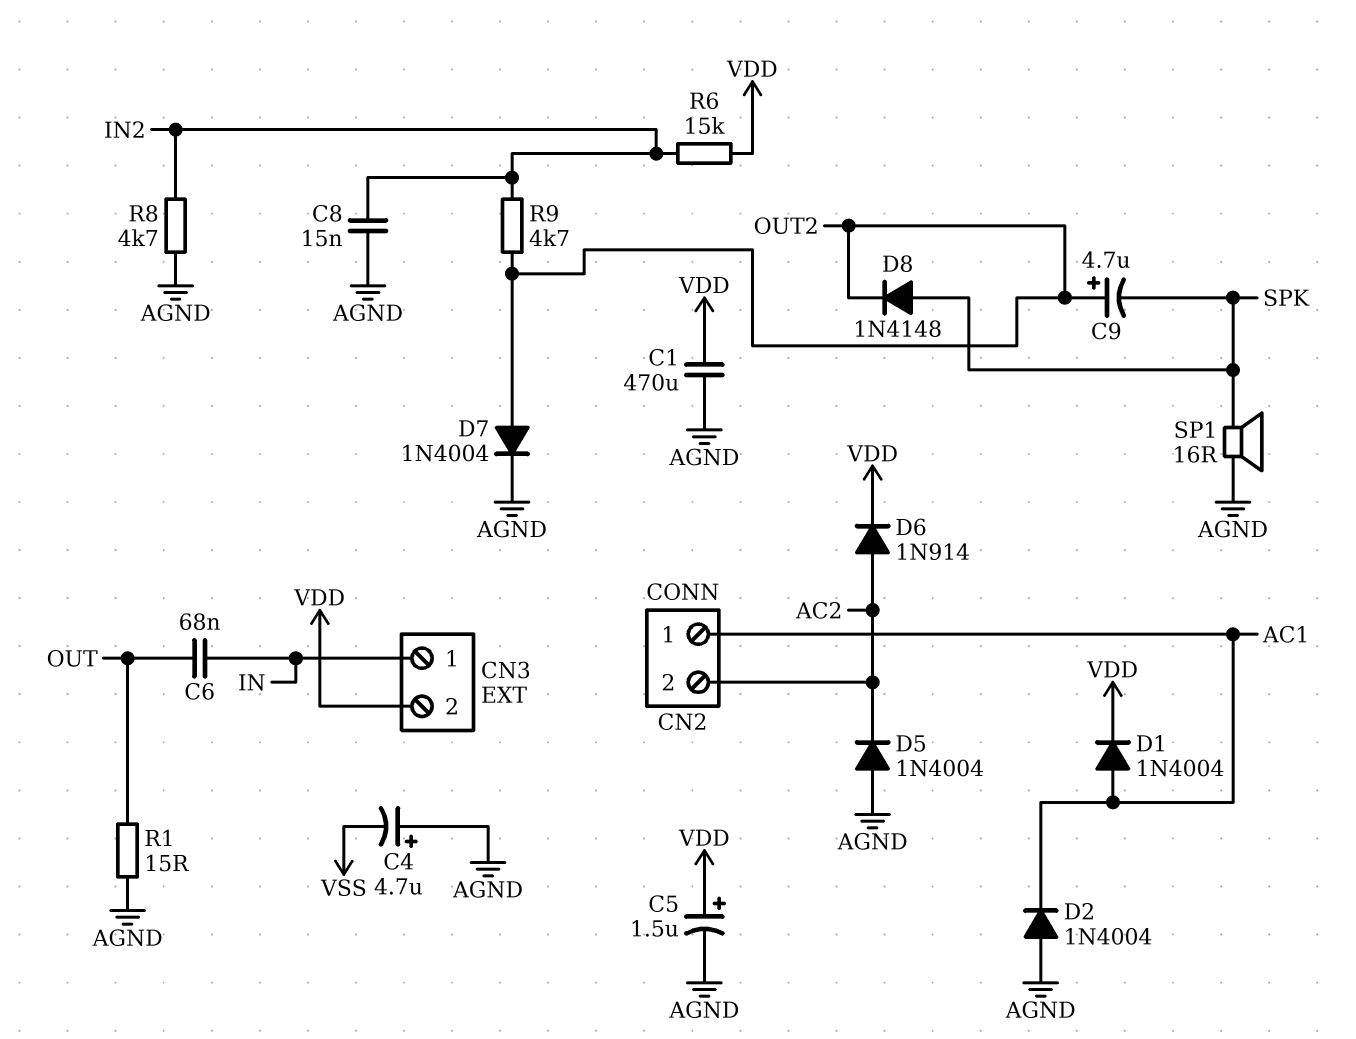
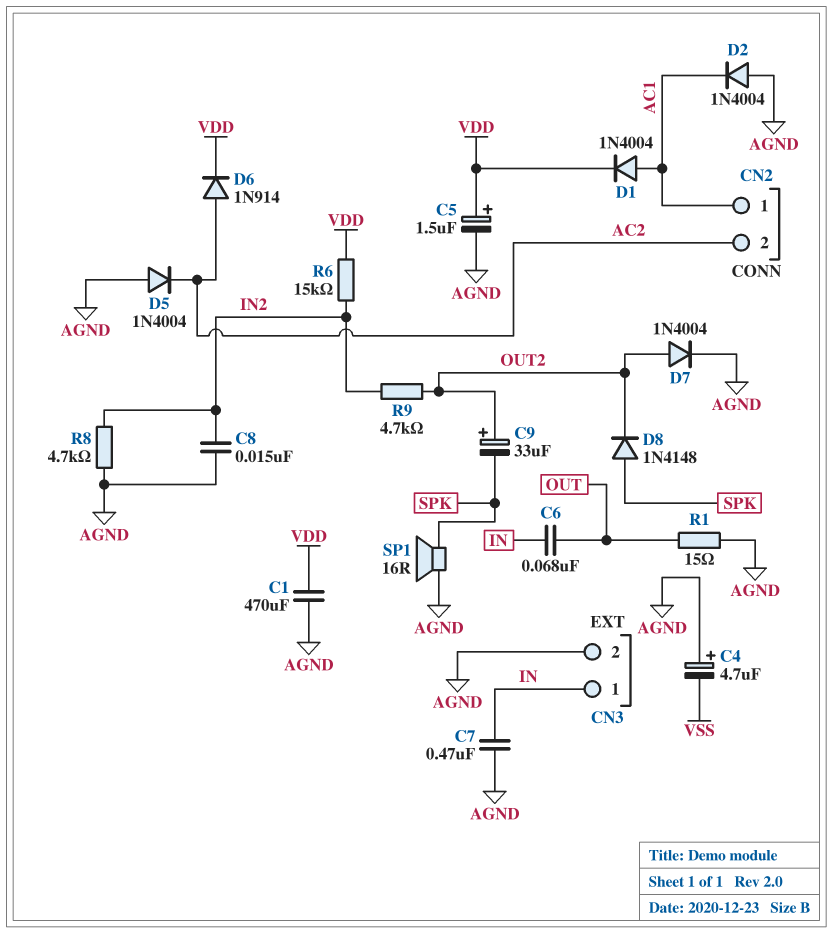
C7: none -> 470nF (AGND, IN)
C9: 4.7uF (plus OUT2, minus SPK) -> 33uF (plus OUT2, minus SPK)
CN3 pin 2: VDD -> AGND

